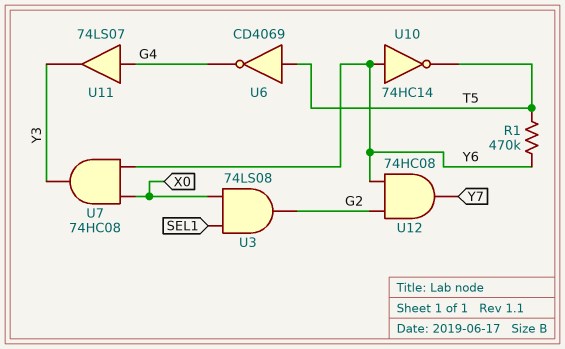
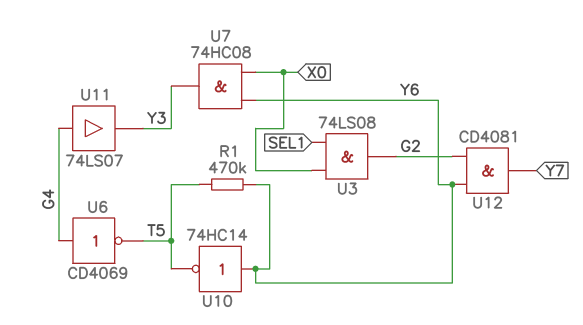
U6: NOT CD4069 (in T5, out G4) -> NOT CD4069 (in G4, out T5)
U12: AND 74HC08 (in G2, in Y6, out Y7) -> AND CD4081 (in G2, in Y6, out Y7)

